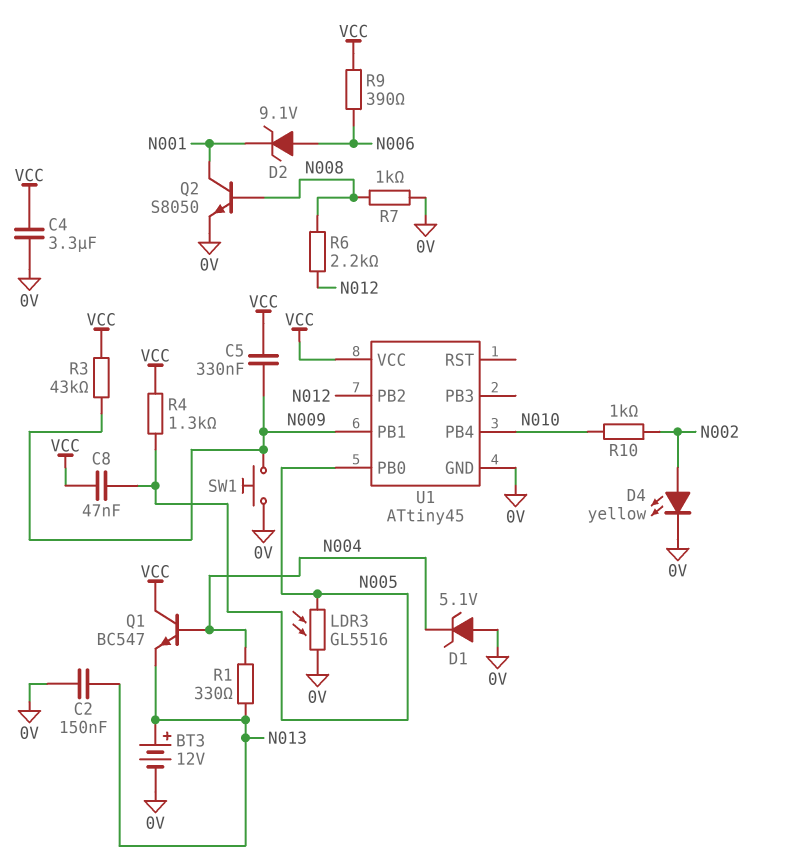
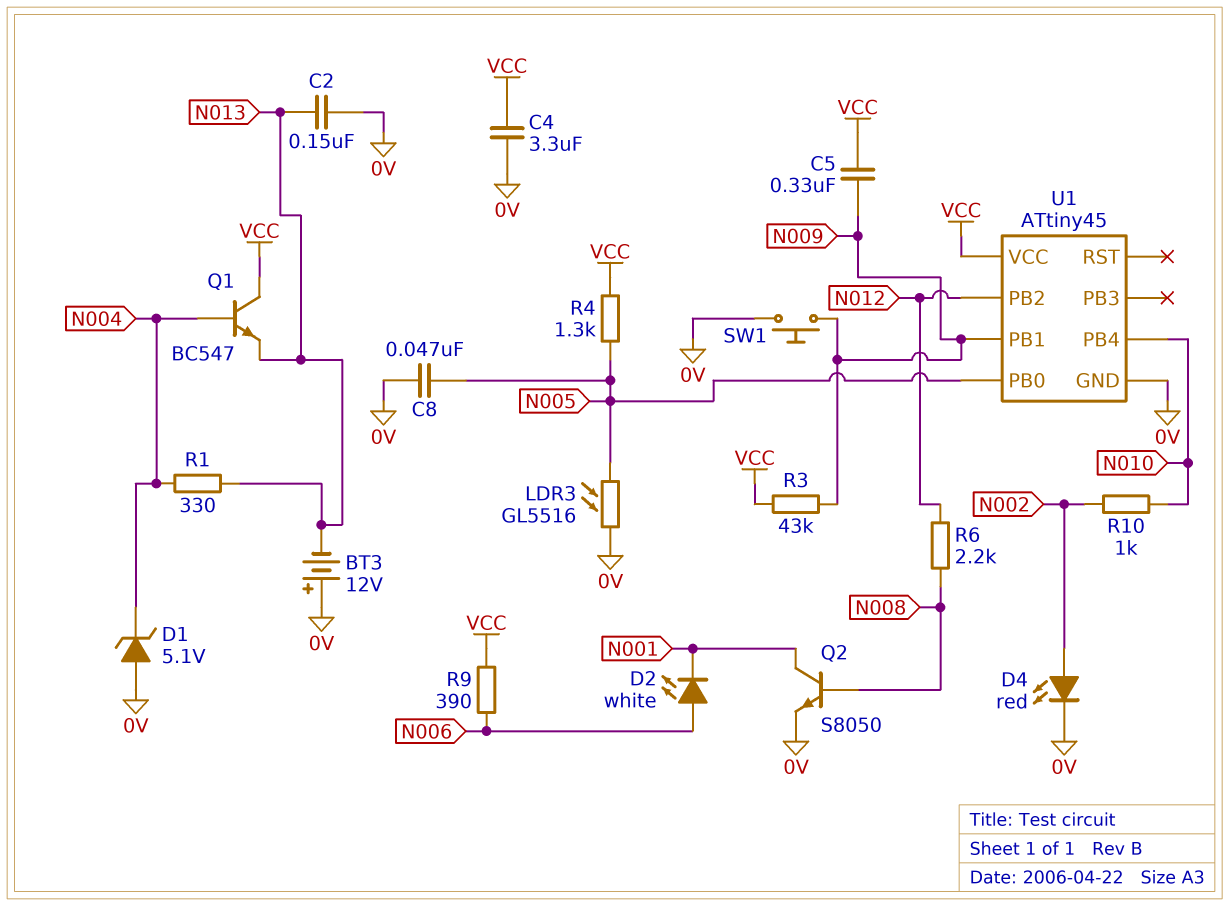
BT3: 12V (plus N013, minus 0V) -> 12V (plus 0V, minus N013)
C8: 47nF (N005, VCC) -> 47nF (0V, N005)
D2: zener 9.1V (A N006, K N001) -> LED white (A N006, K N001)
D4: LED yellow (A N002, K 0V) -> LED red (A N002, K 0V)
R7: 1k (0V, N008) -> none

